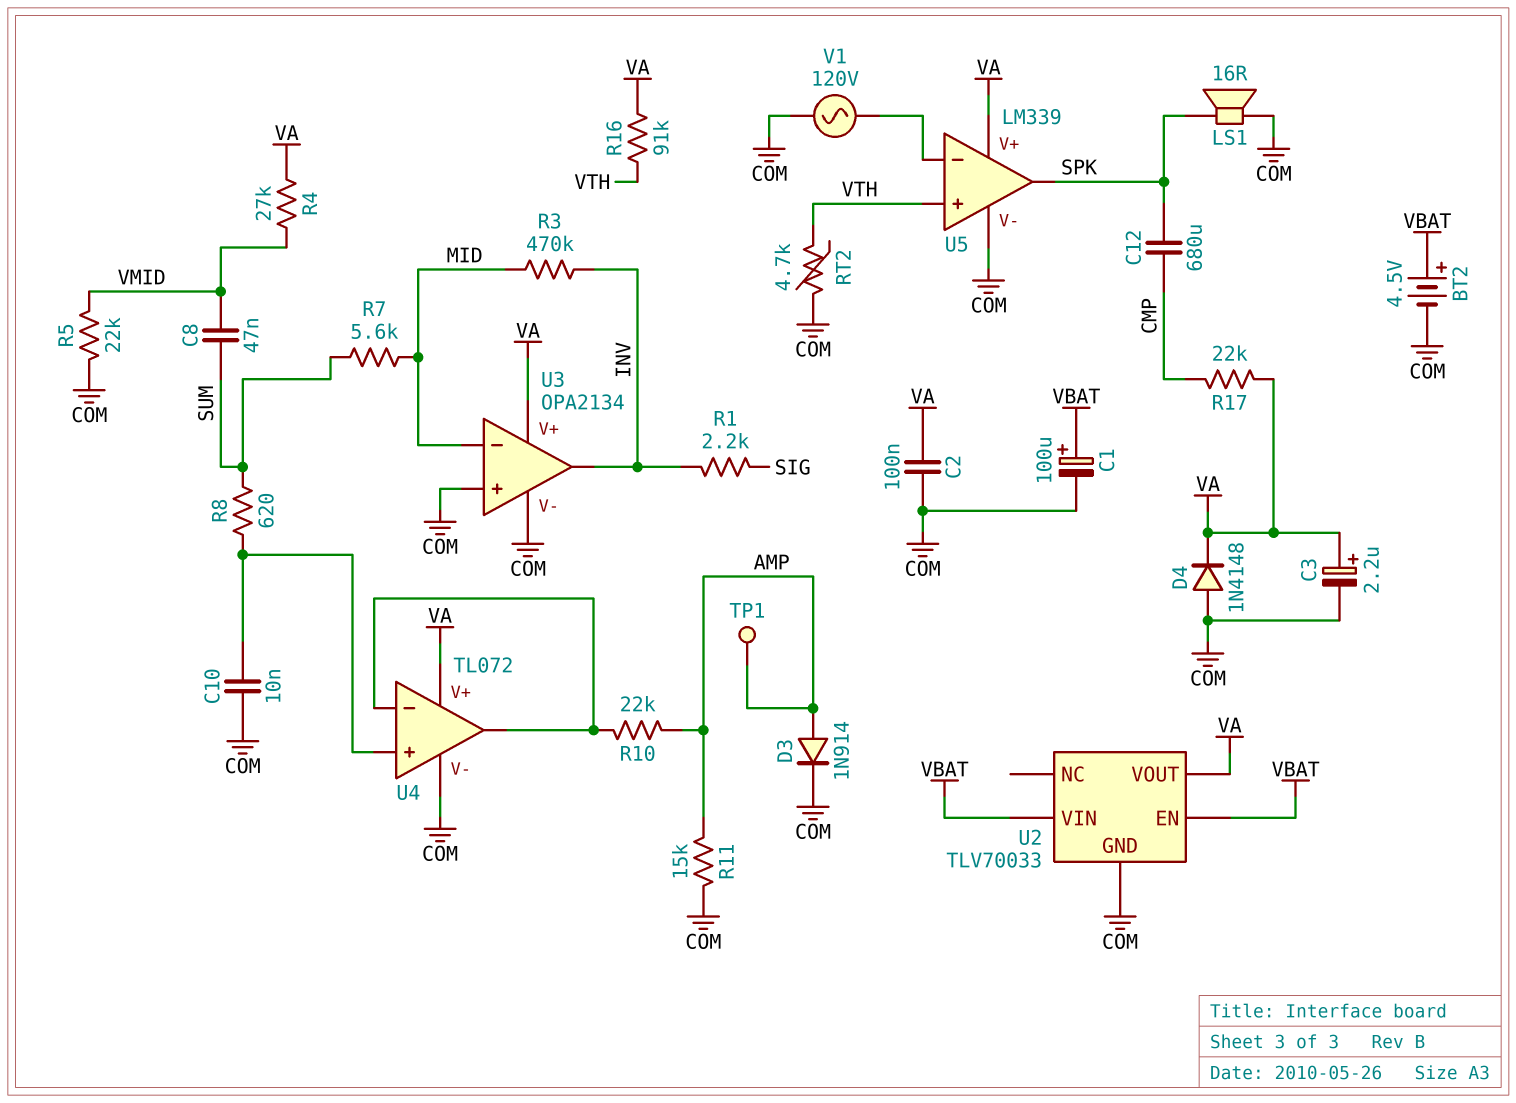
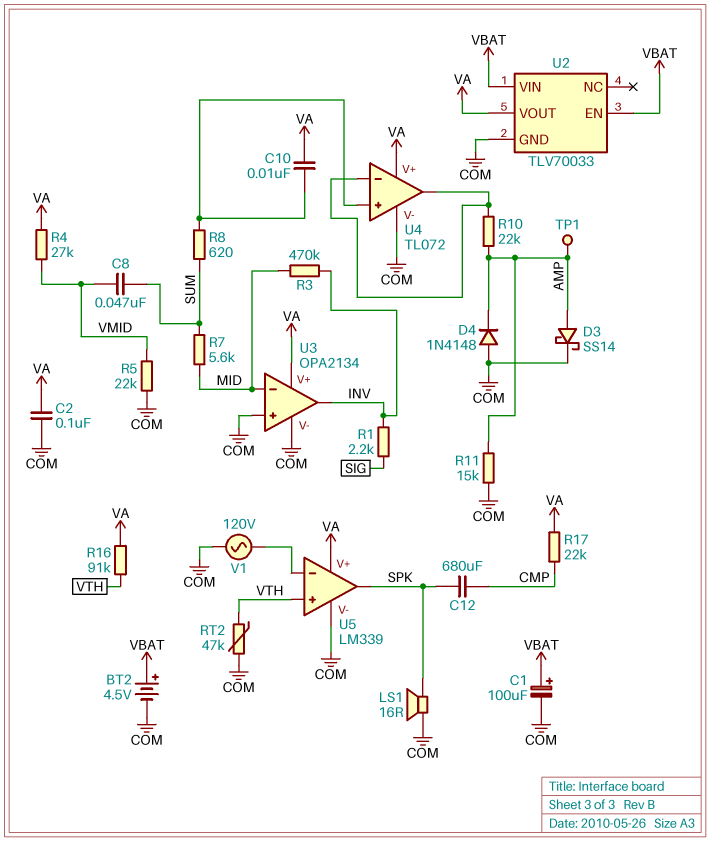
C3: 2.2uF (plus VA, minus COM) -> none
C10: 10nF (COM, U4/in+) -> 10nF (U4/in+, VA)
D3: diode 1N914 (A AMP, K COM) -> schottky SS14 (A AMP, K COM)
D4: diode 1N4148 (A COM, K VA) -> diode 1N4148 (A COM, K AMP)
RT2: 4.7k (COM, VTH) -> 47k (COM, VTH)

